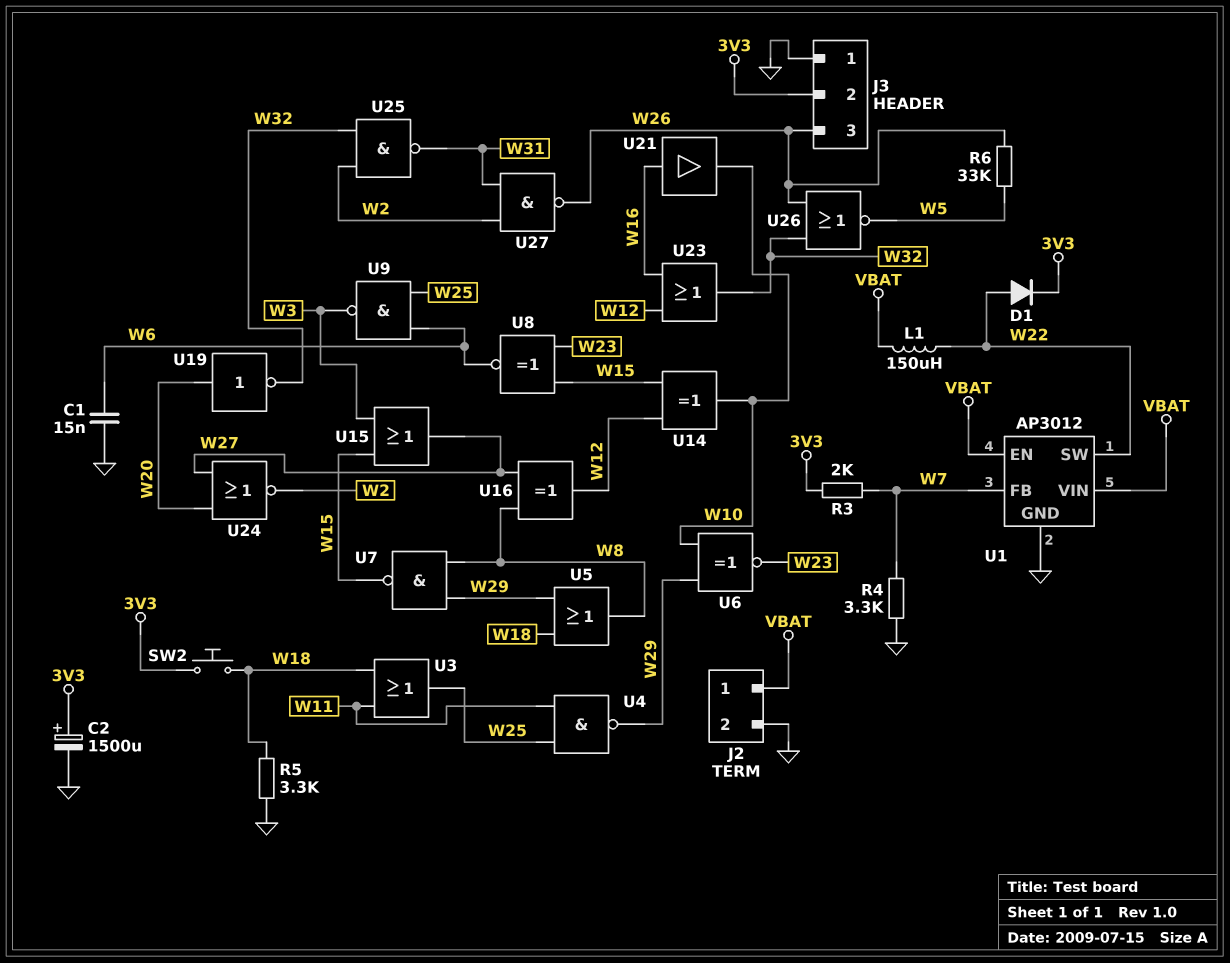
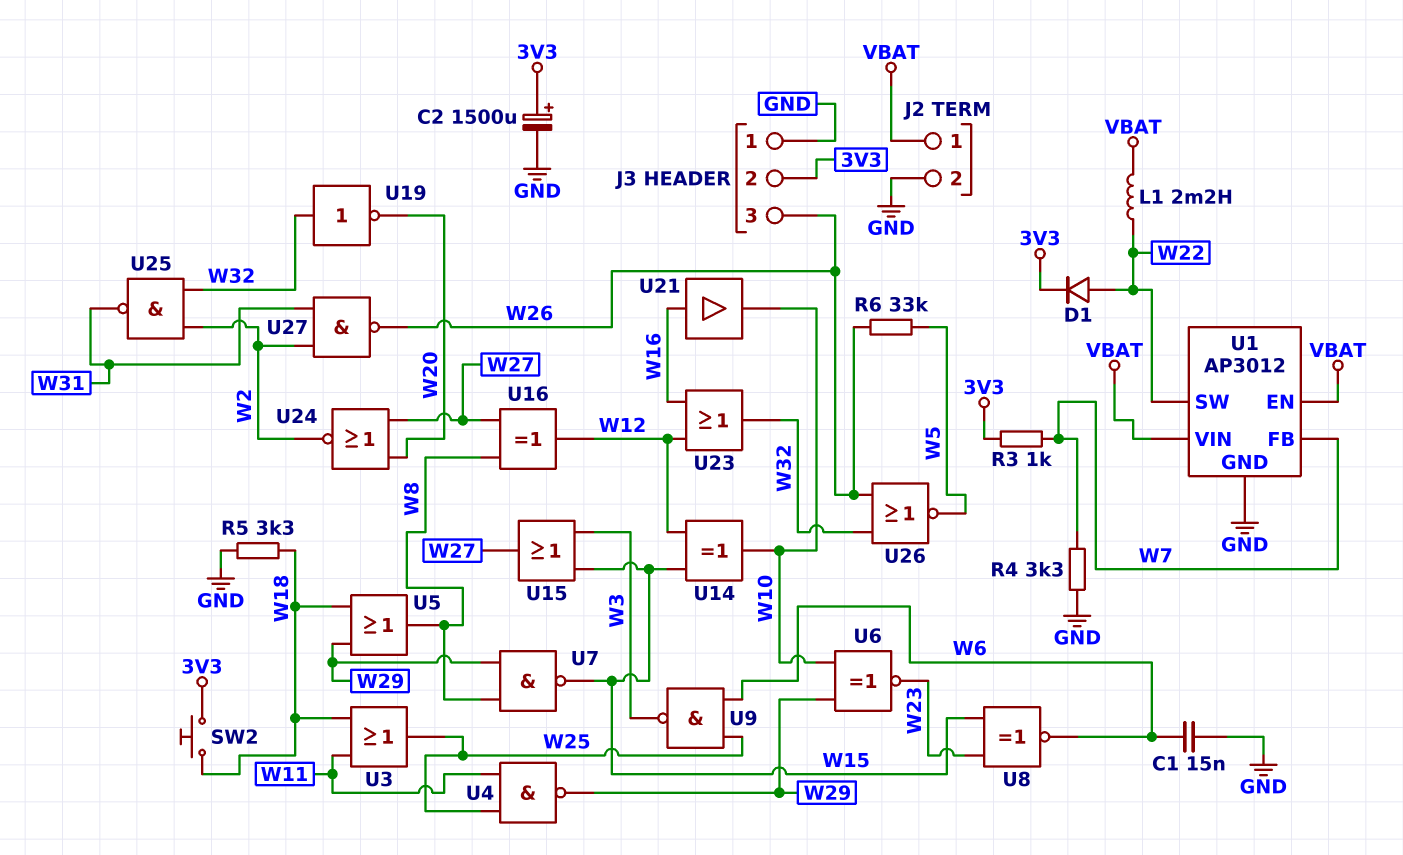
L1: 150uH (VBAT, W22) -> 2.2mH (VBAT, W22)
R3: 2k (3V3, W7) -> 1k (3V3, W7)
U19: NOT (in W20, out W32) -> NOT (in W32, out W20)

